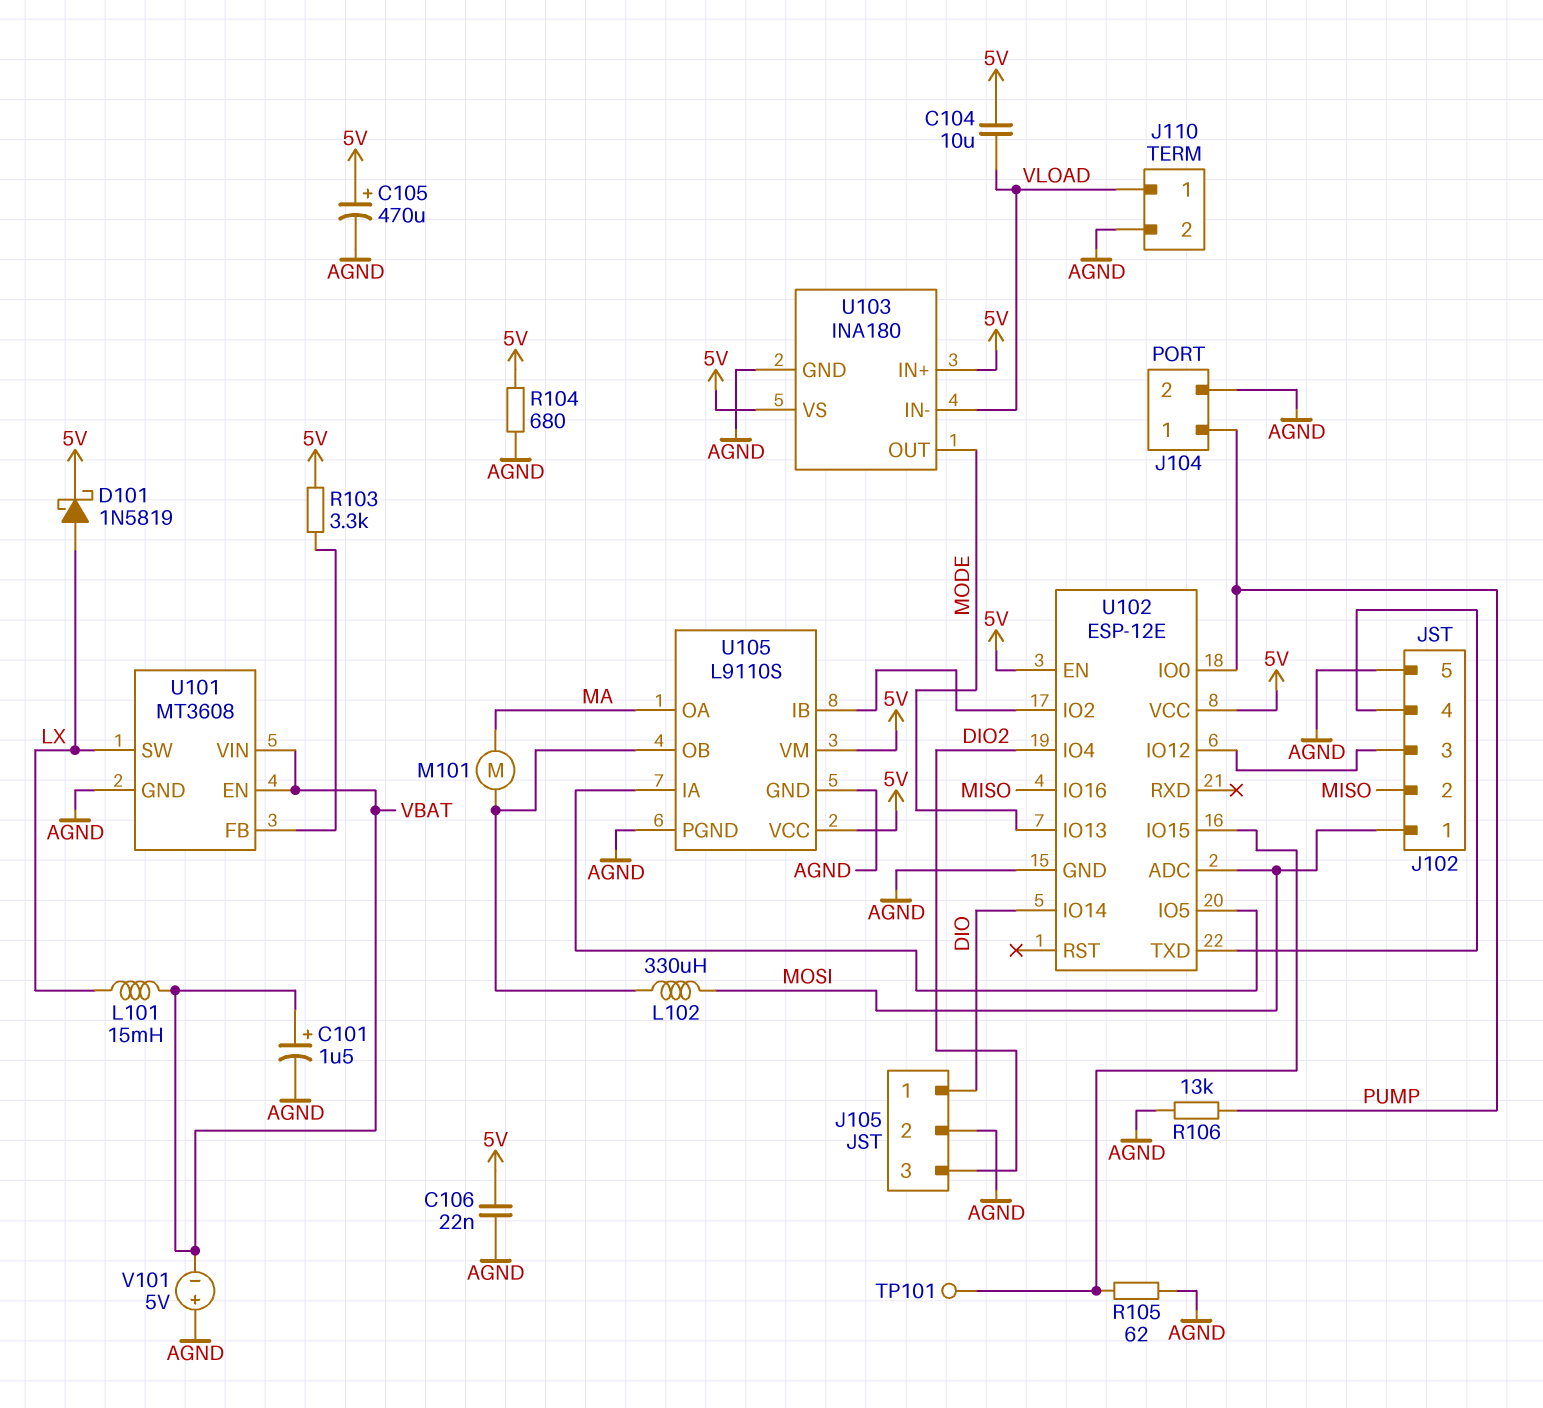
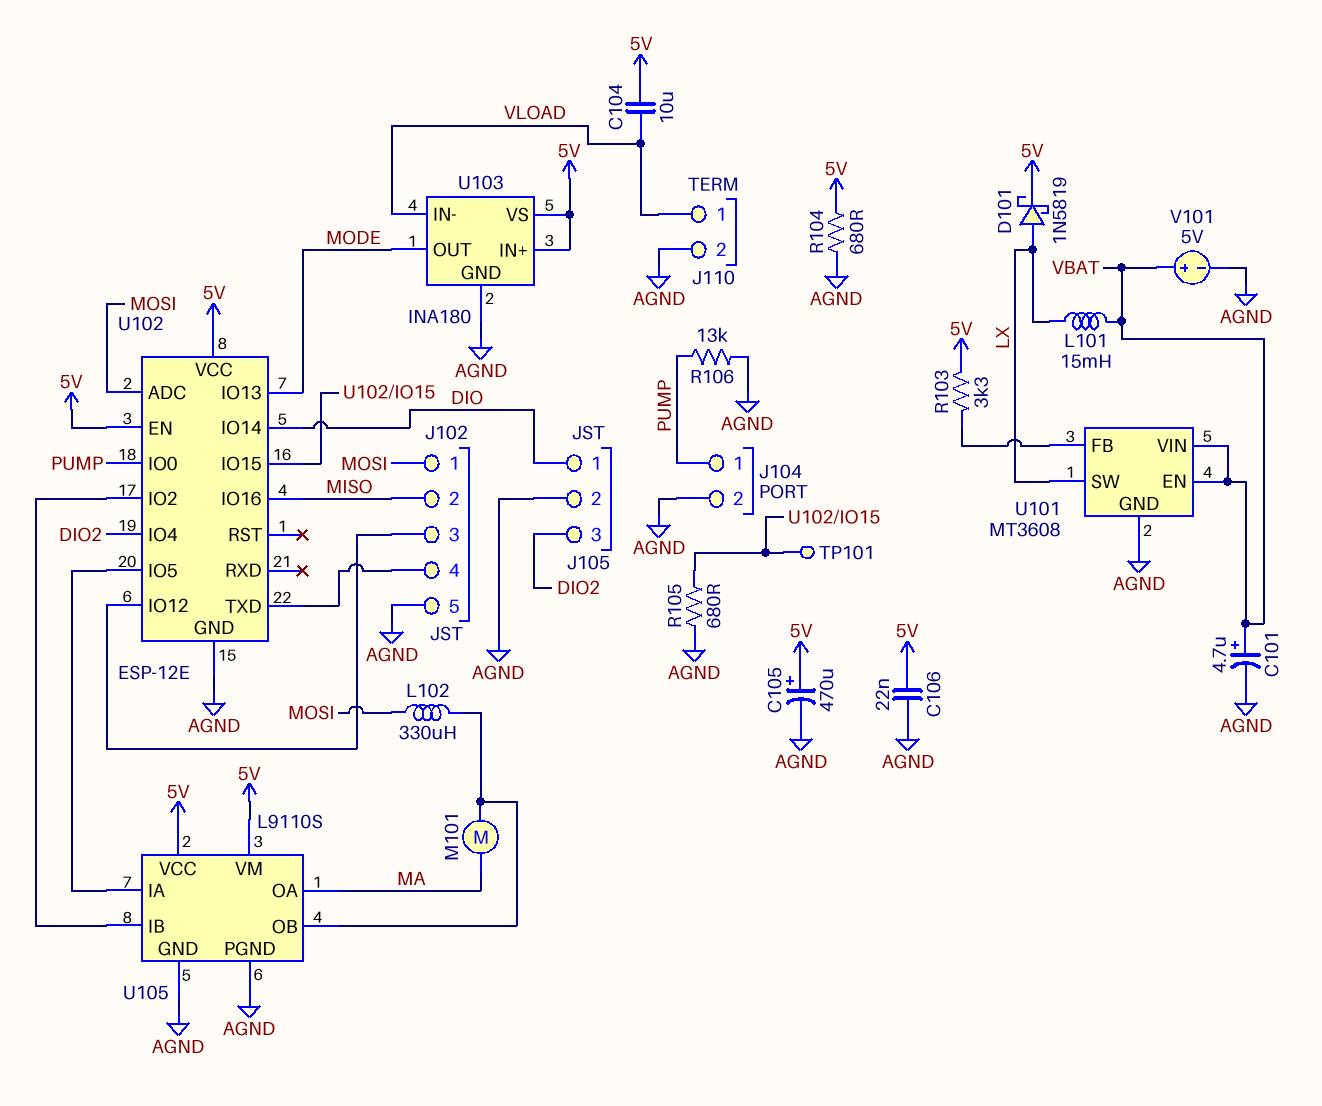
C101: 1.5uF (plus VBAT, minus AGND) -> 4.7uF (plus VBAT, minus AGND)
R105: 62 (AGND, U102/IO15) -> 680 (AGND, U102/IO15)
V101: 5V (plus AGND, minus VBAT) -> 5V (plus VBAT, minus AGND)

